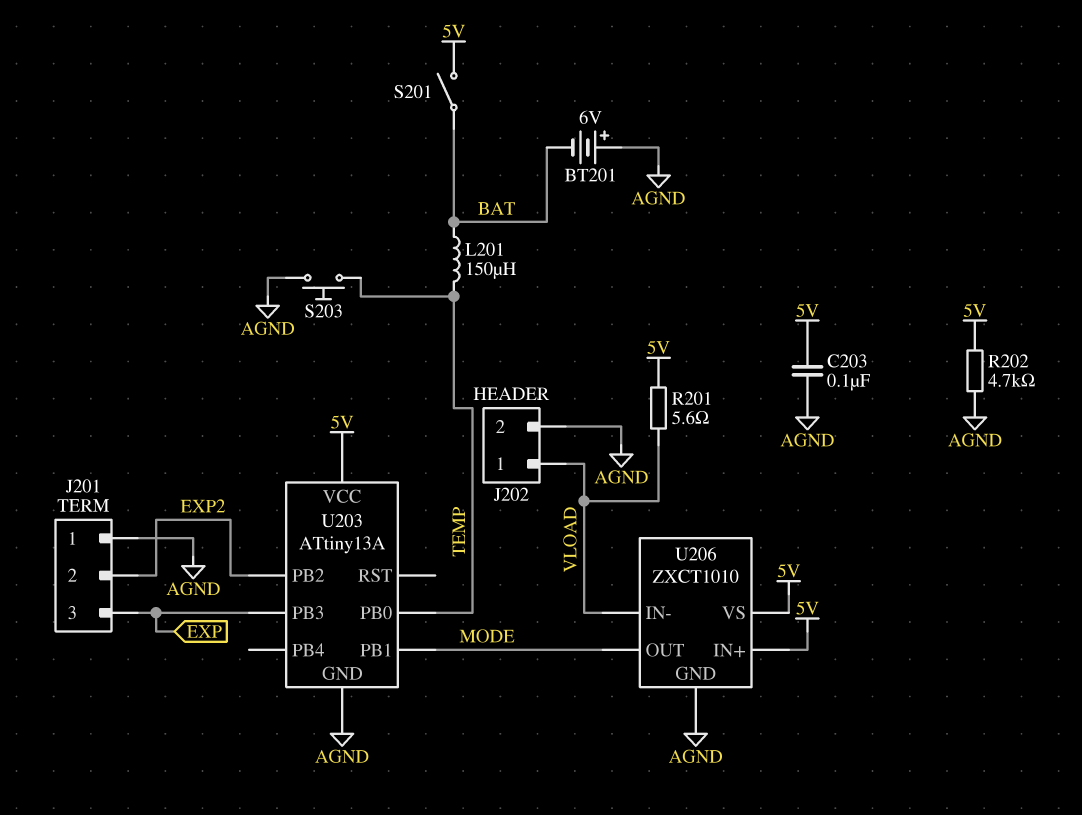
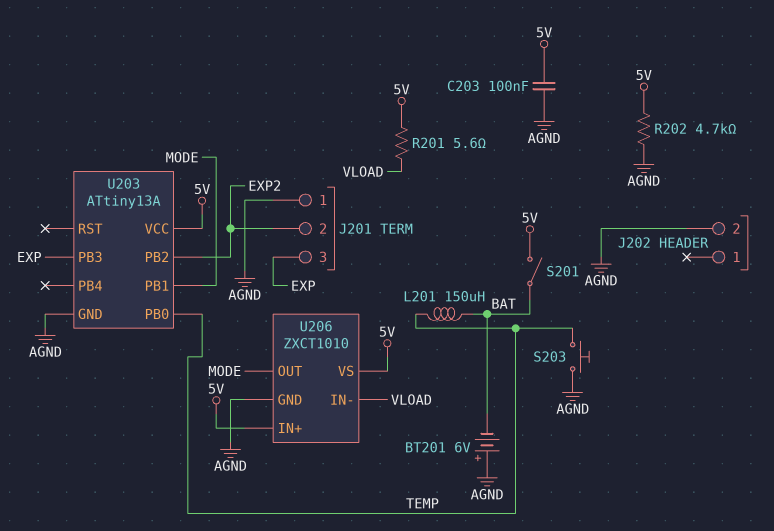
J202 pin 1: VLOAD -> none

